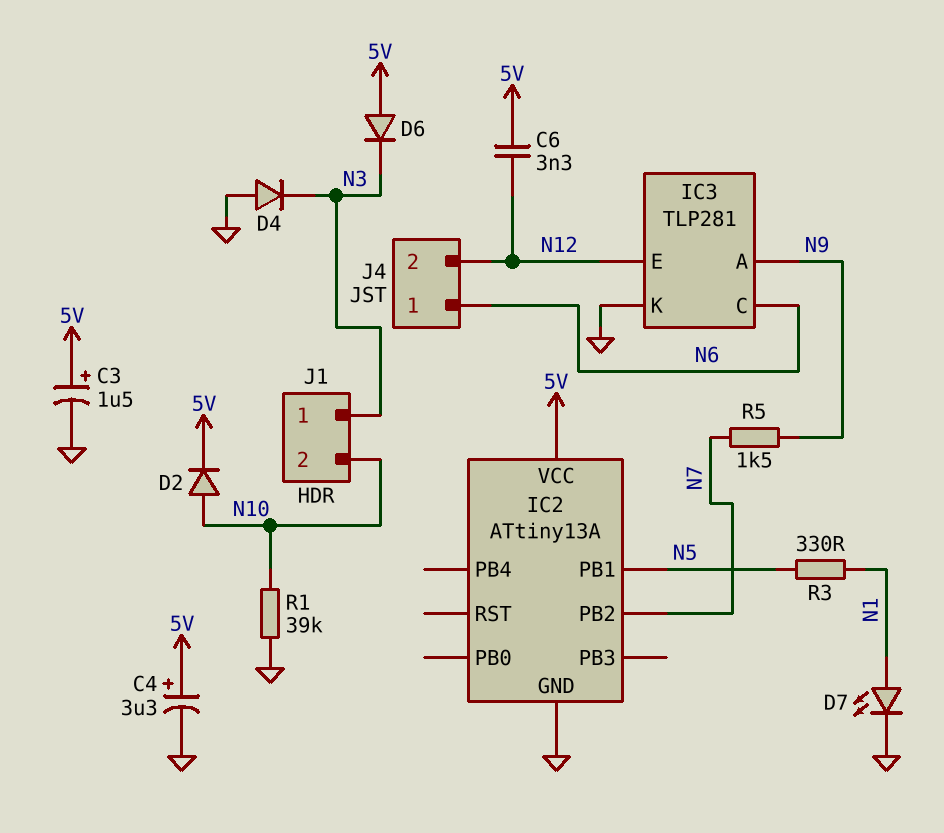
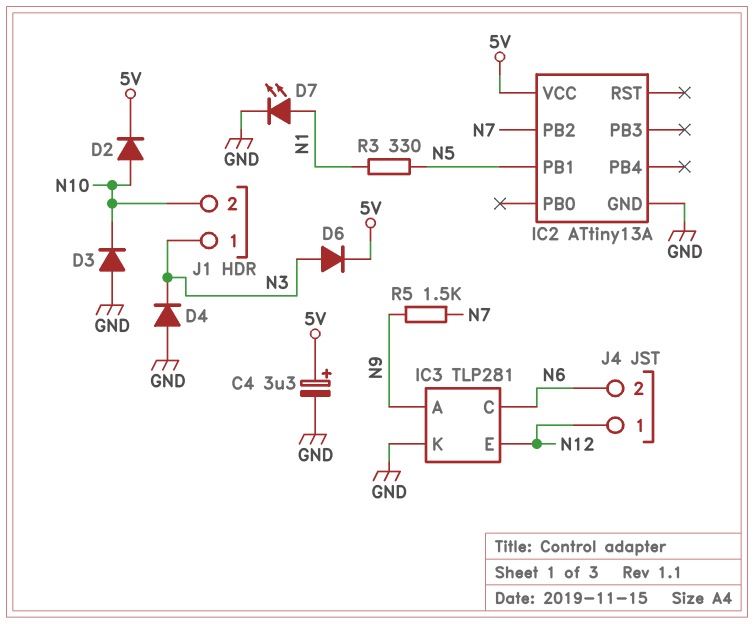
C3: 1.5uF (plus 5V, minus GND) -> none
C6: 3.3nF (5V, N12) -> none
D3: none -> diode (A GND, K N10)
D6: diode (A 5V, K N3) -> diode (A N3, K 5V)
J4 pin 1: N6 -> N12
J4 pin 2: N12 -> N6
R1: 39k (GND, N10) -> none

